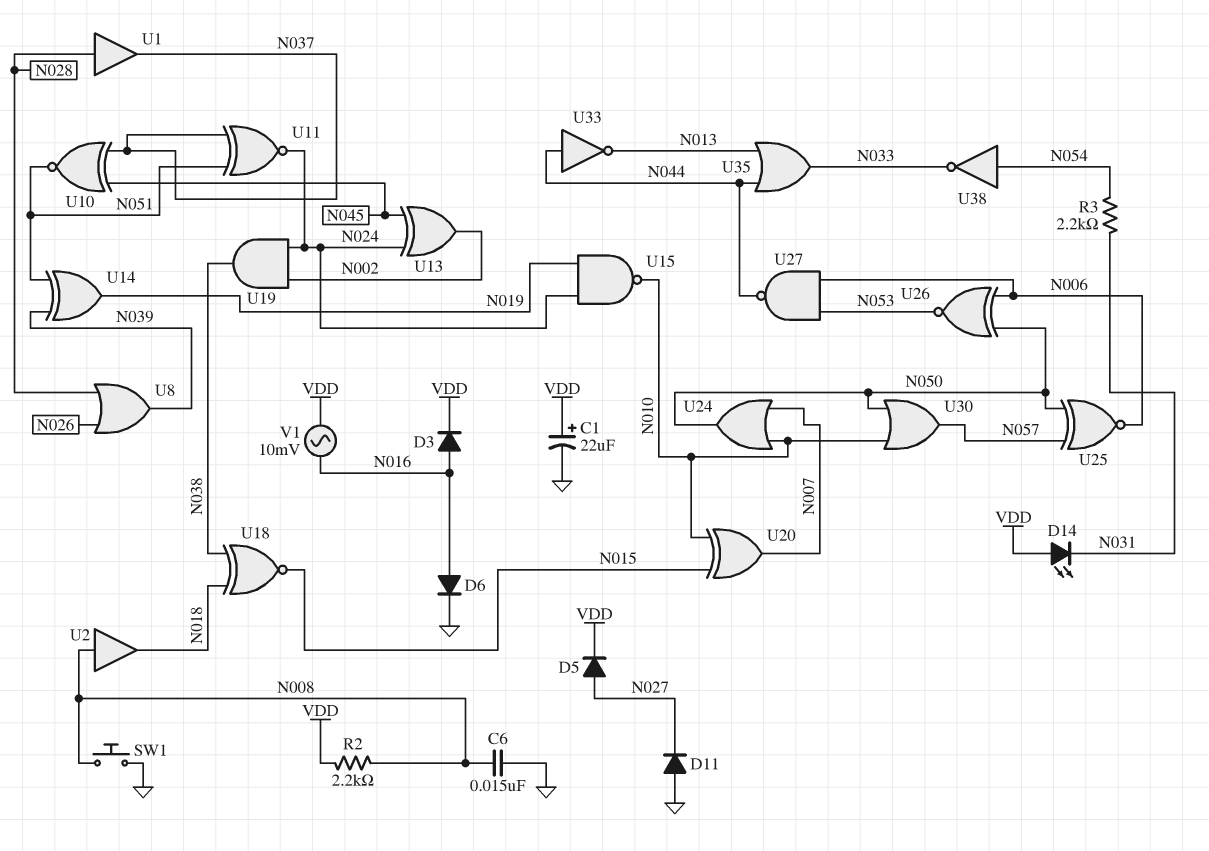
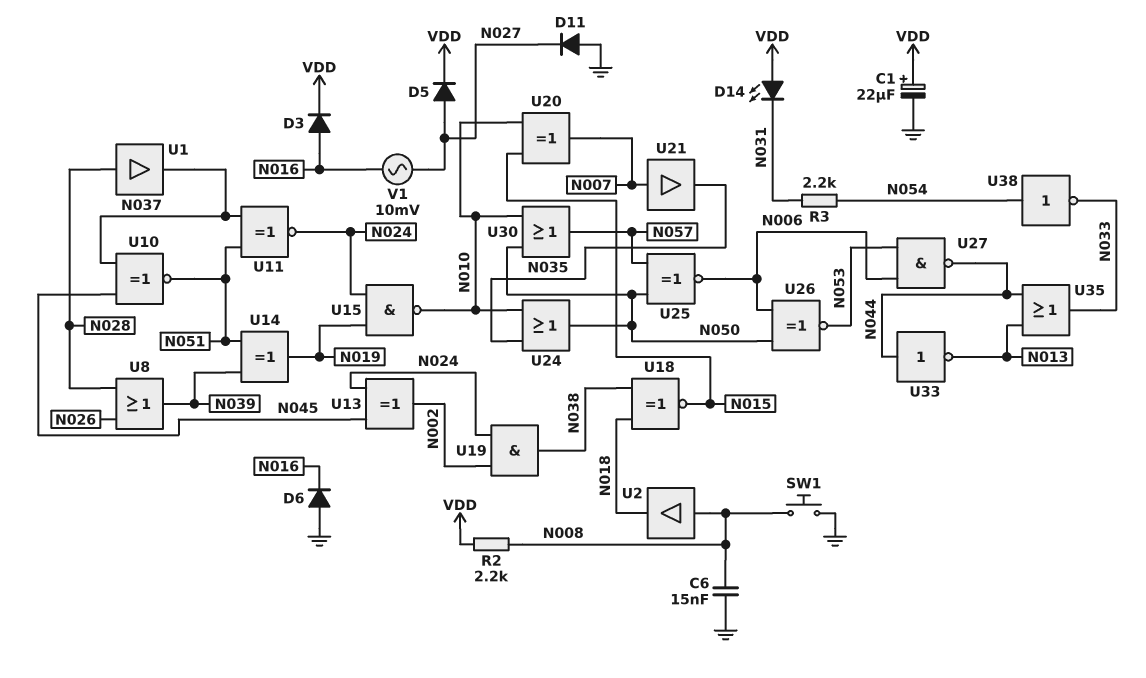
D6: diode (A N016, K GND) -> diode (A GND, K N016)
U21: none -> buffer (in N007, out N035)
U24: OR (in N007, in N010, out N050) -> OR (in N010, in N035, out N050)
V1: AC 10mV (N016, VDD) -> AC 10mV (N016, N027)

